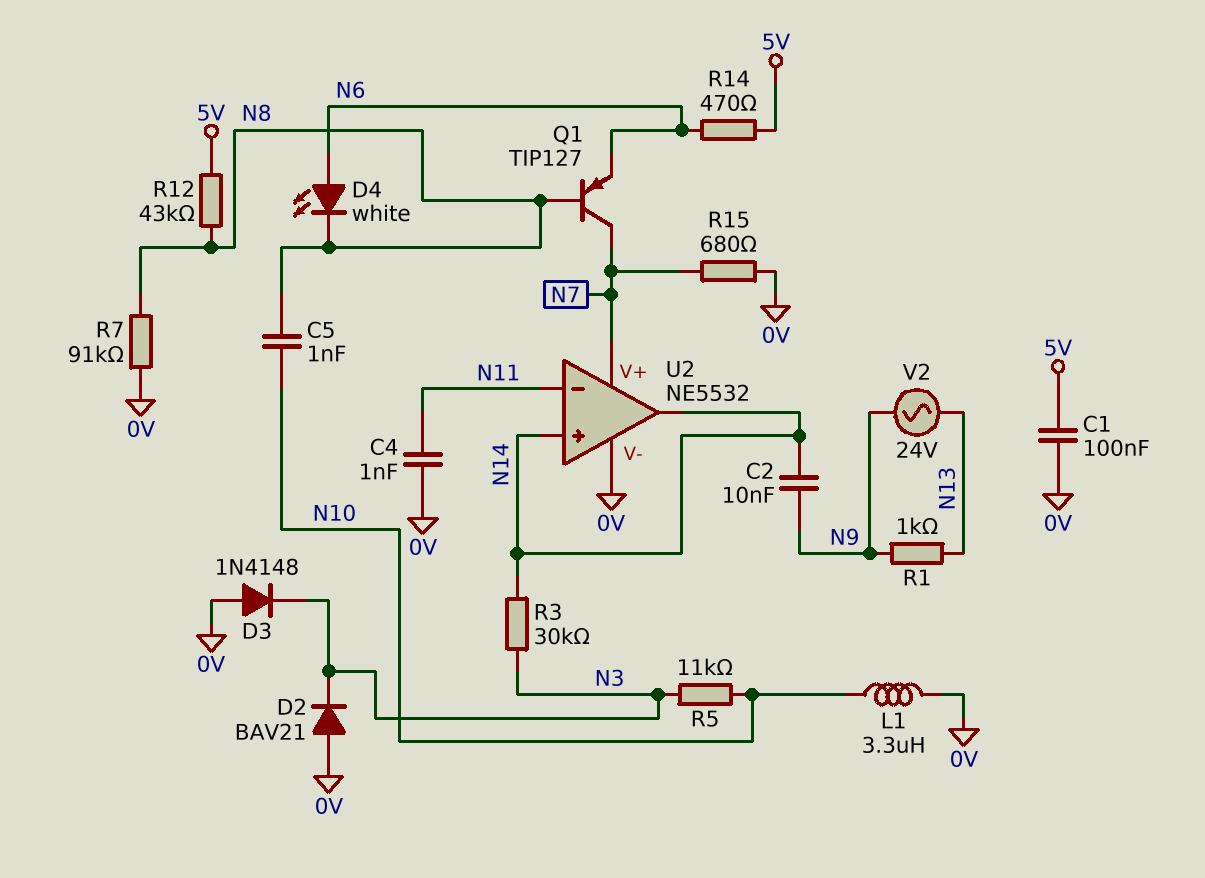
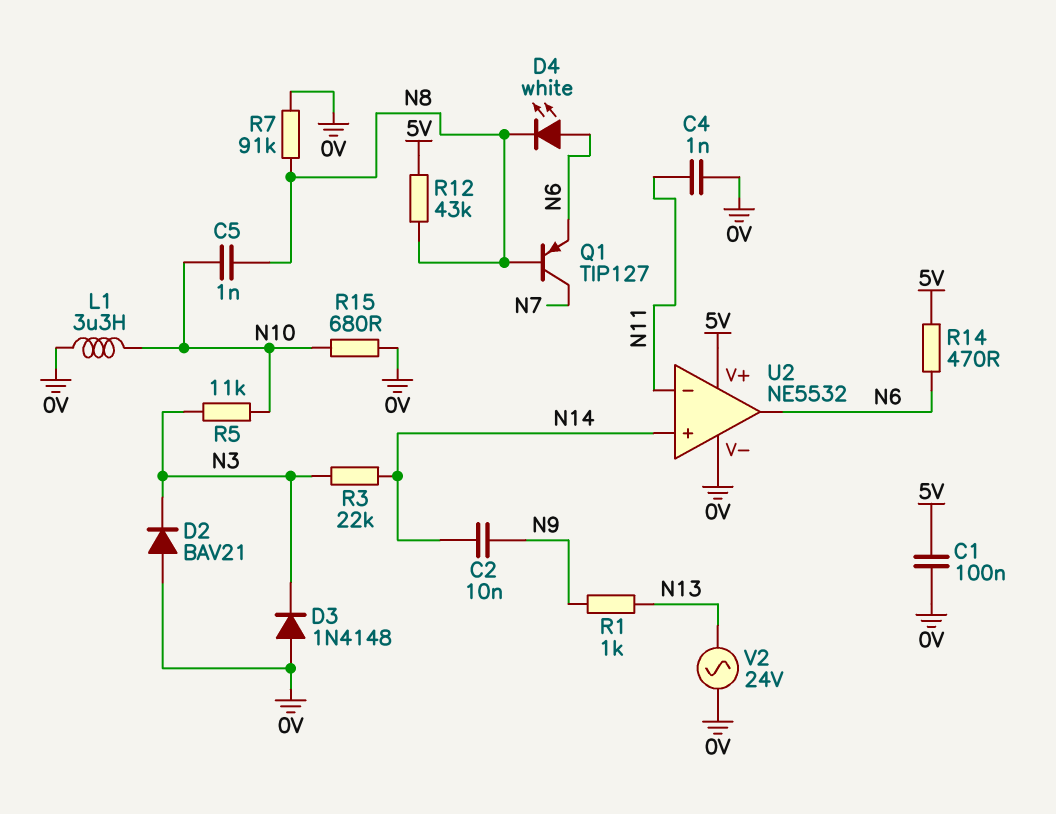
R3: 30k (N3, N14) -> 22k (N3, N14)
R15: 680 (0V, N7) -> 680 (0V, N10)
U2 pin V+: N7 -> 5V
U2 pin out: N14 -> N6
V2: AC 24V (N9, N13) -> AC 24V (0V, N13)

